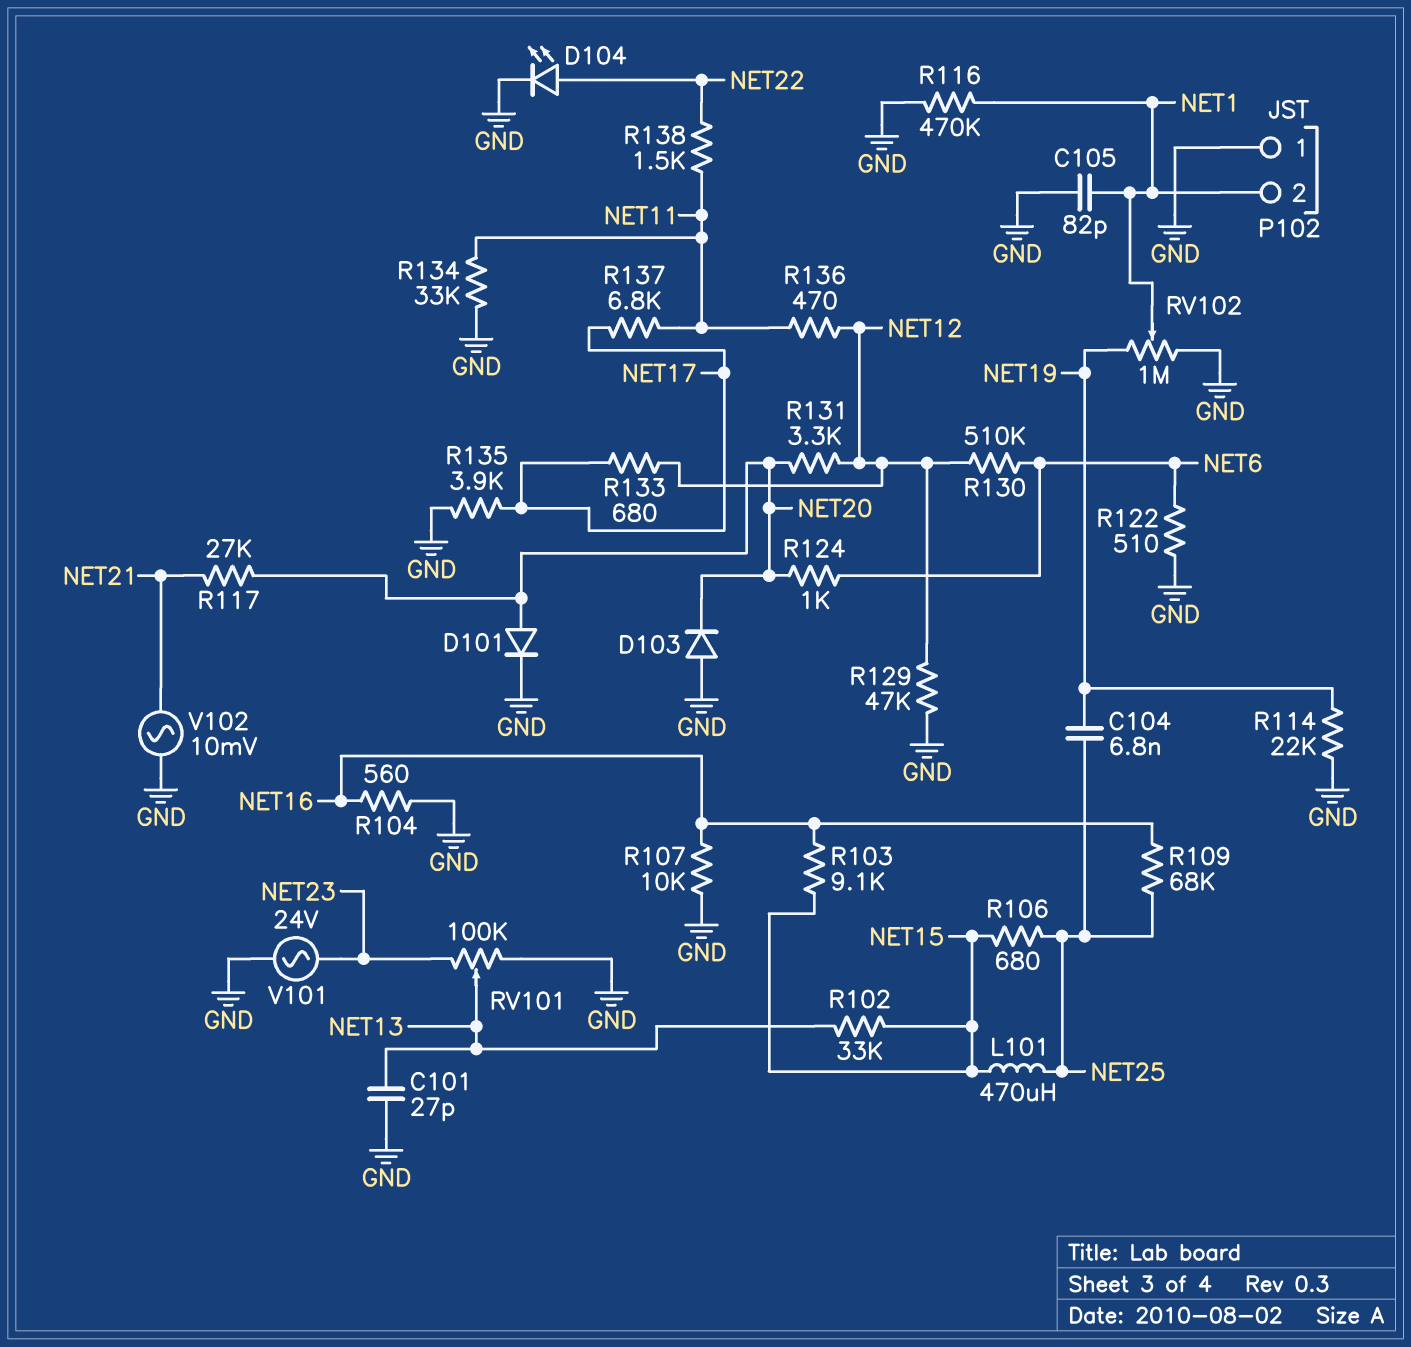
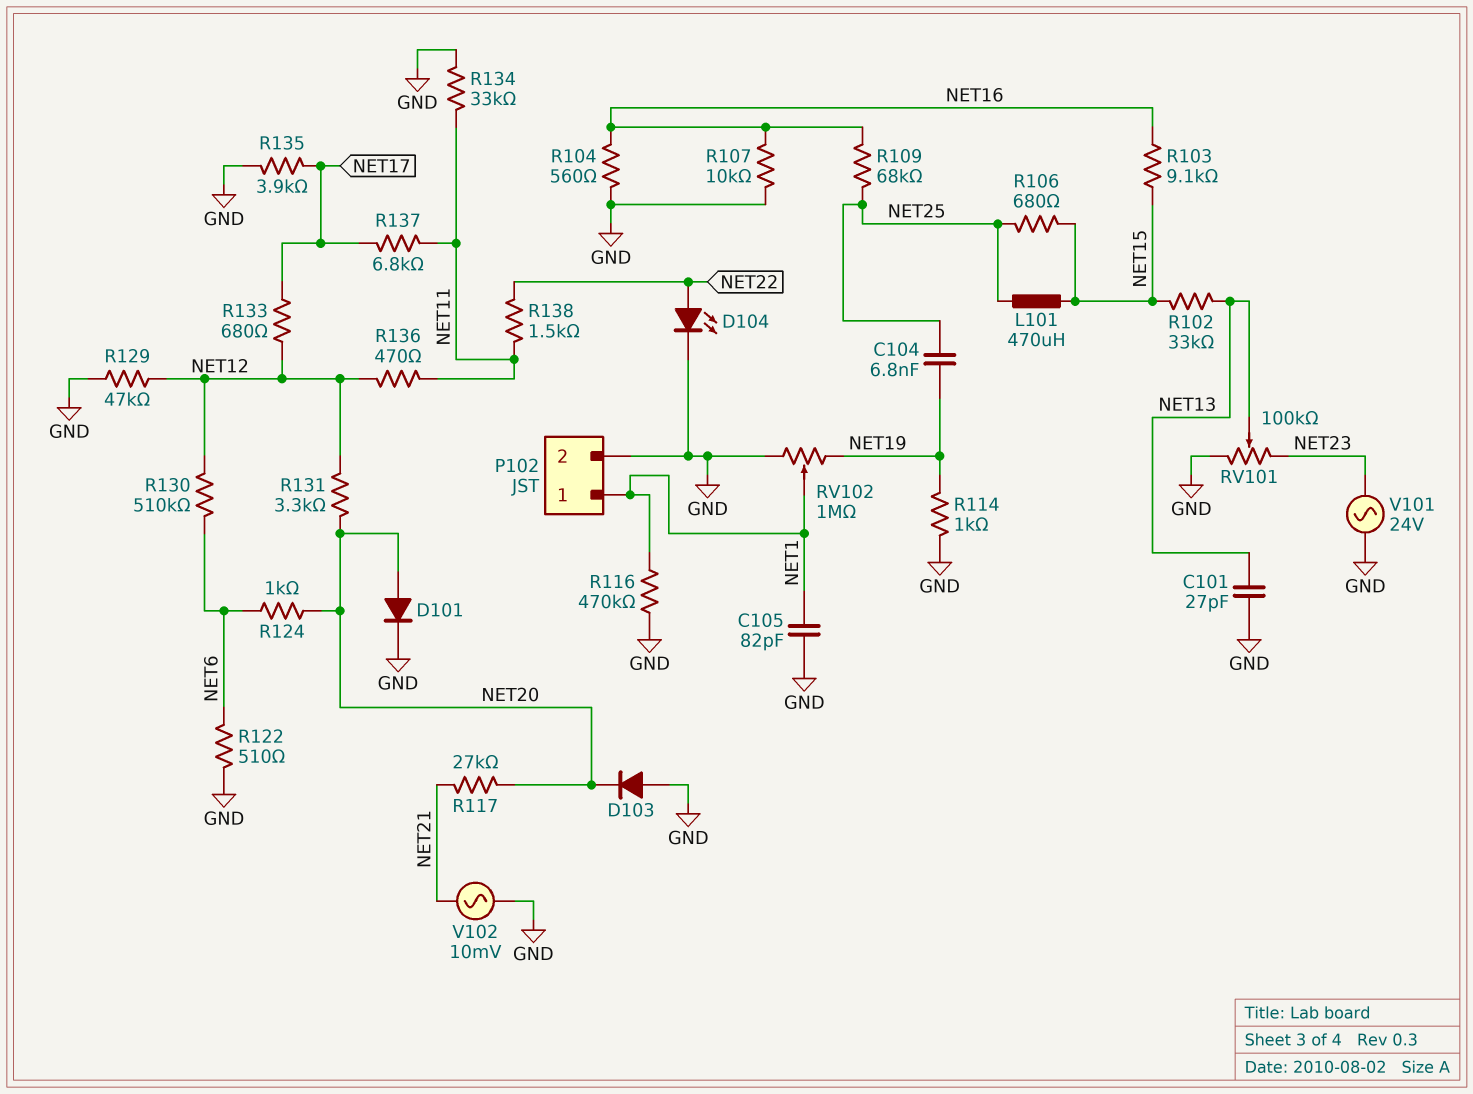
P102 pin 1: GND -> NET1
P102 pin 2: NET1 -> GND
R114: 22k (GND, NET19) -> 1k (GND, NET19)

